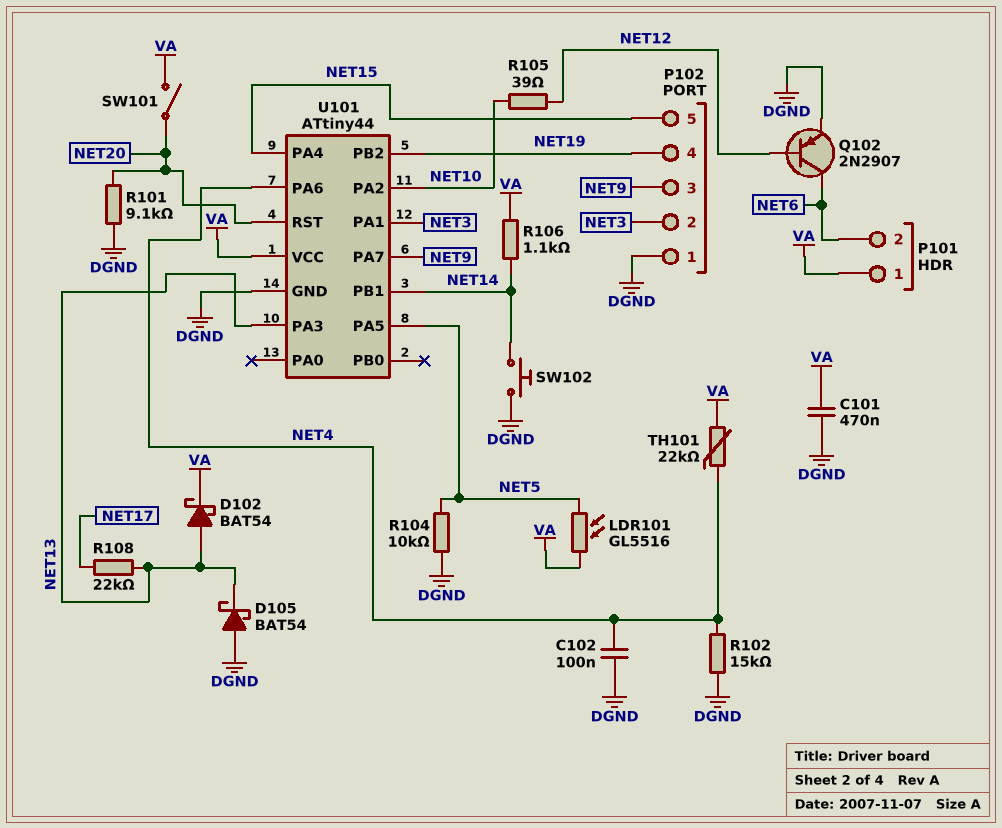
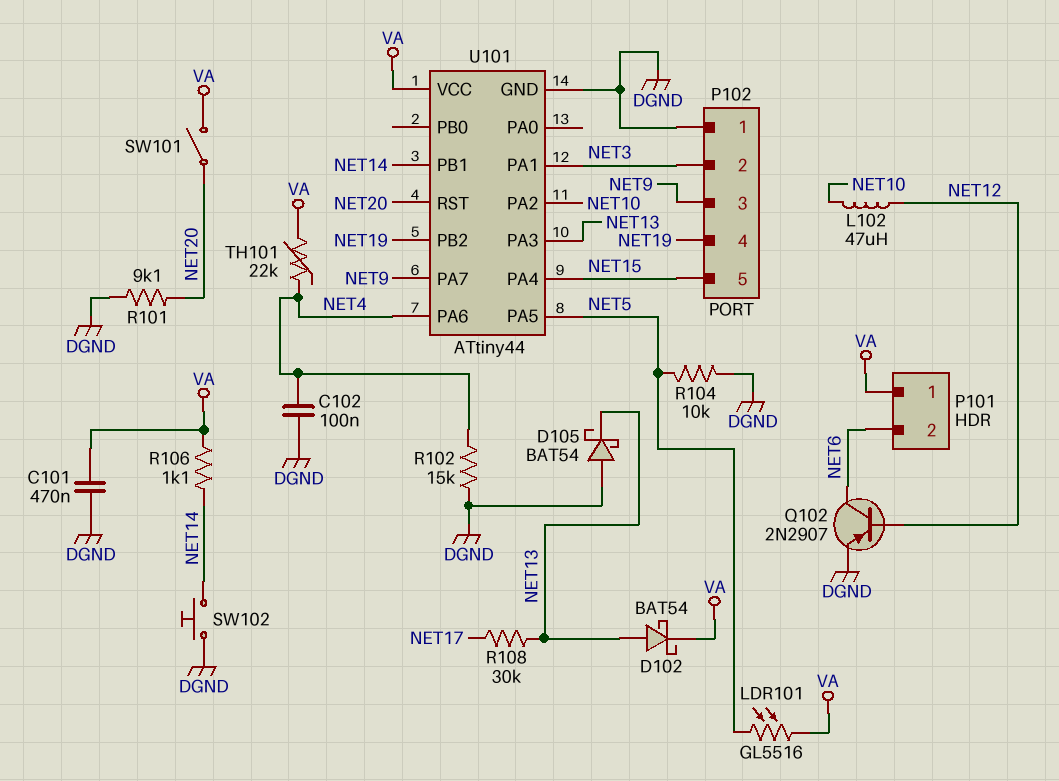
L102: none -> 47uH (NET10, NET12)
R105: 39 (NET10, NET12) -> none
R108: 22k (NET13, NET17) -> 30k (NET13, NET17)

